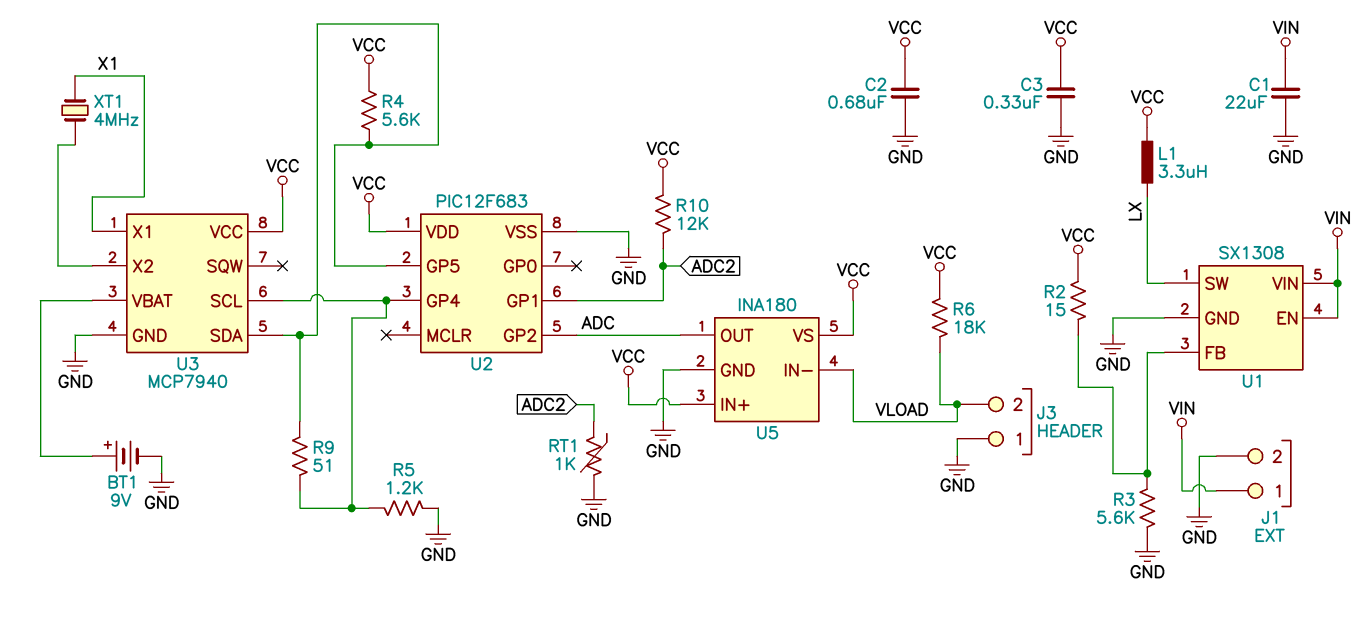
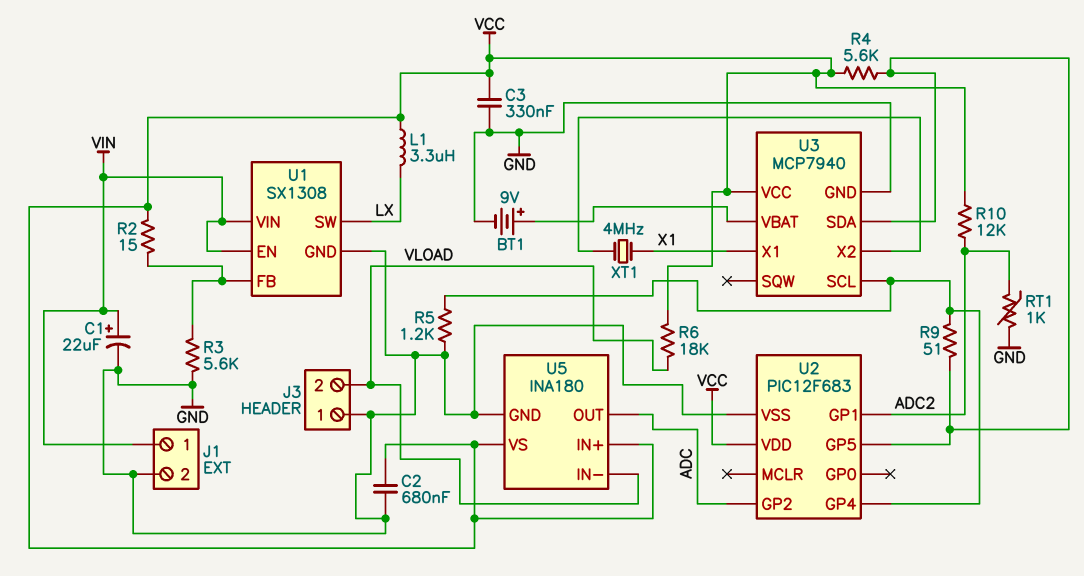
C1: 22uF (GND, VIN) -> 22uF (plus VIN, minus GND)

